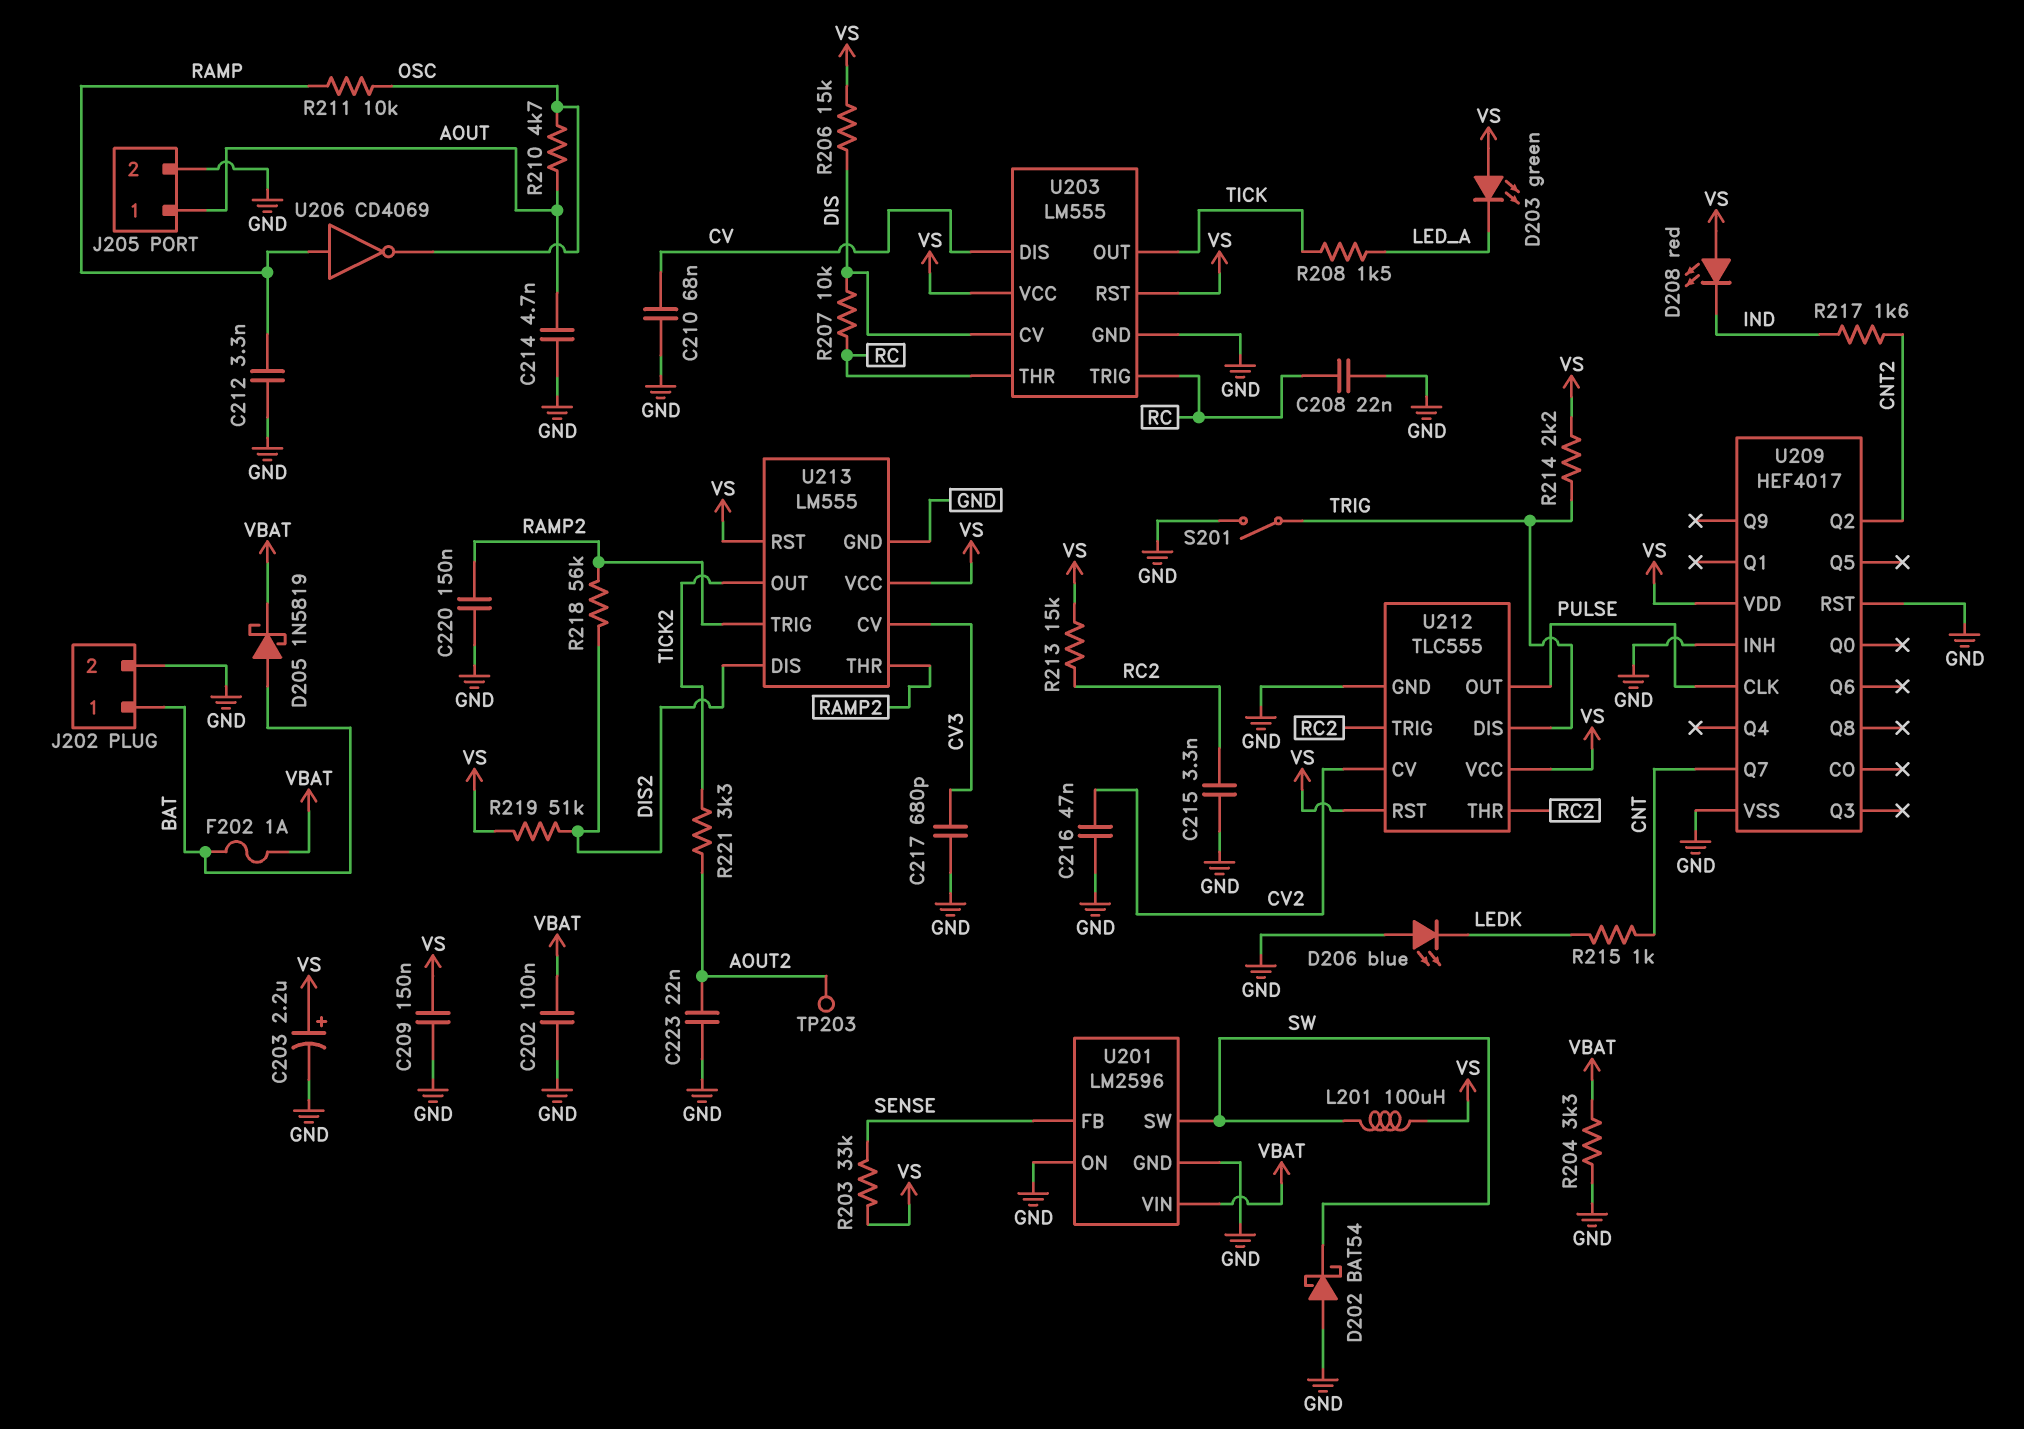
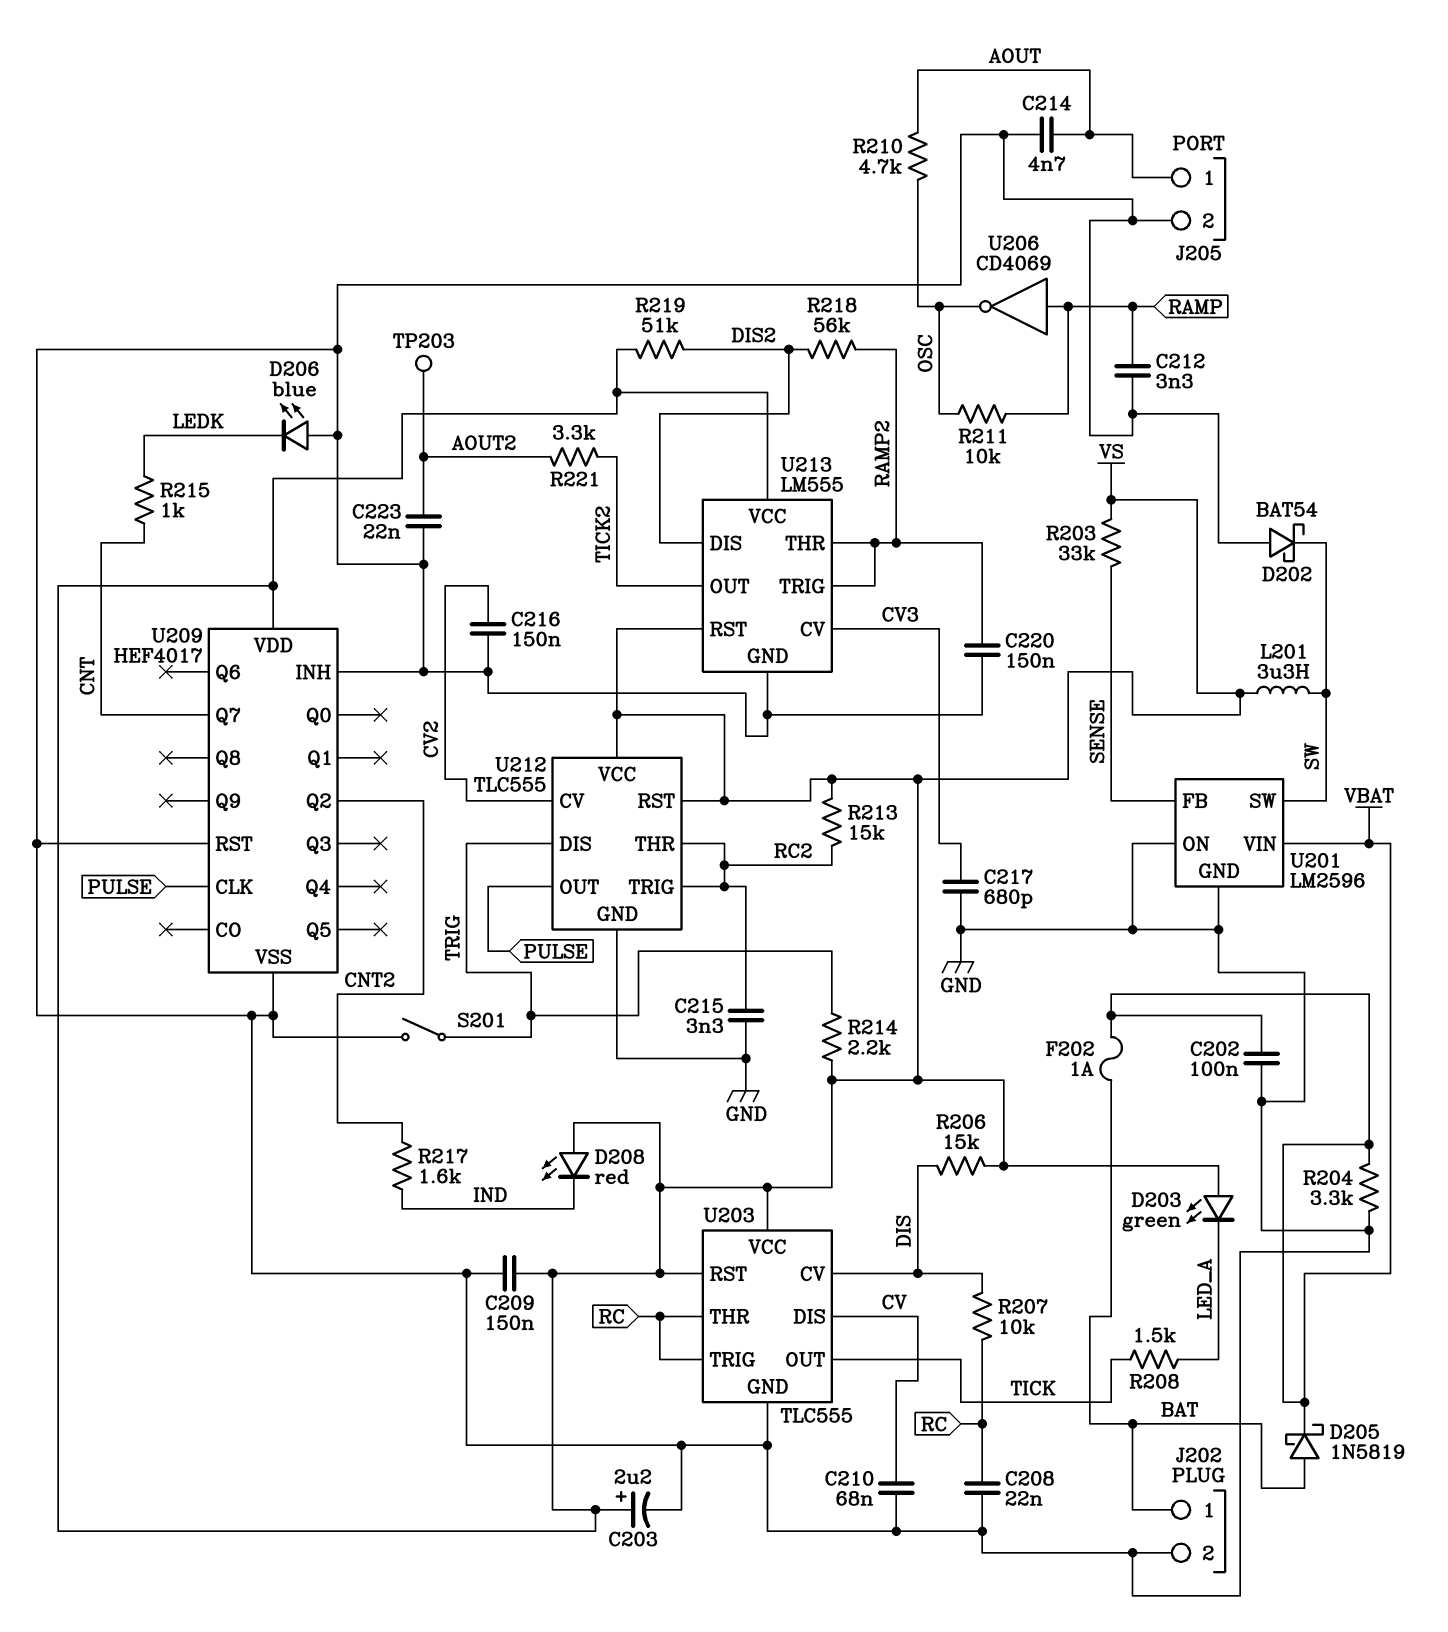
C216: 47nF (CV2, GND) -> 150nF (CV2, GND)
L201: 100uH (SW, VS) -> 3.3uH (SW, VS)
U203: LM555 -> TLC555

